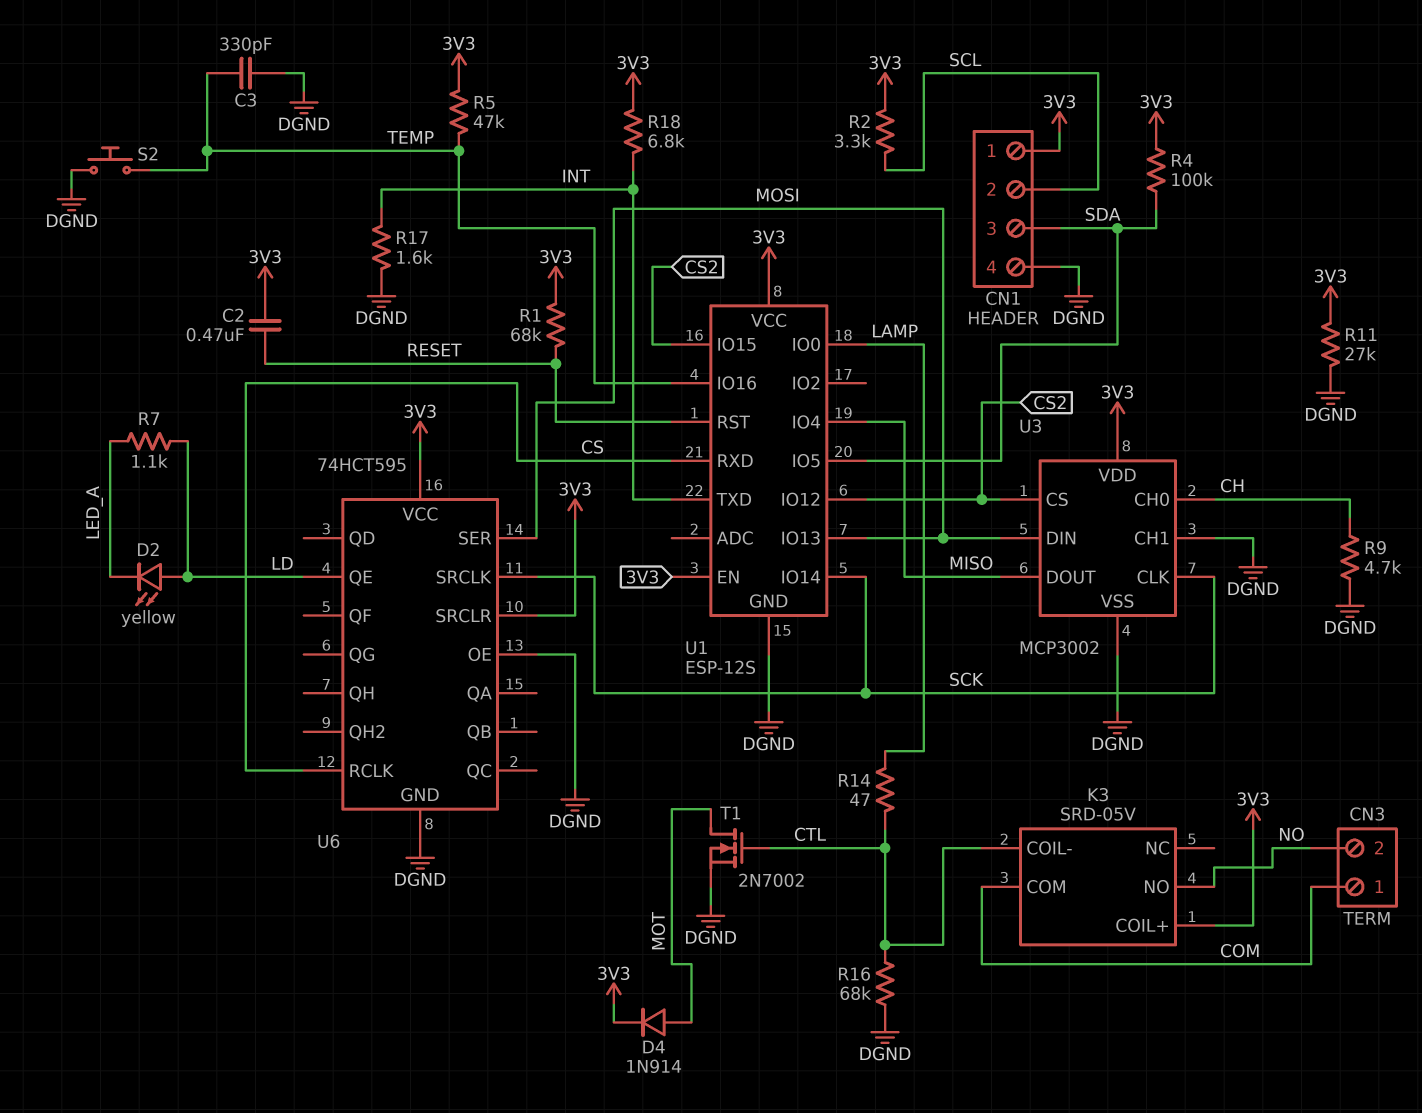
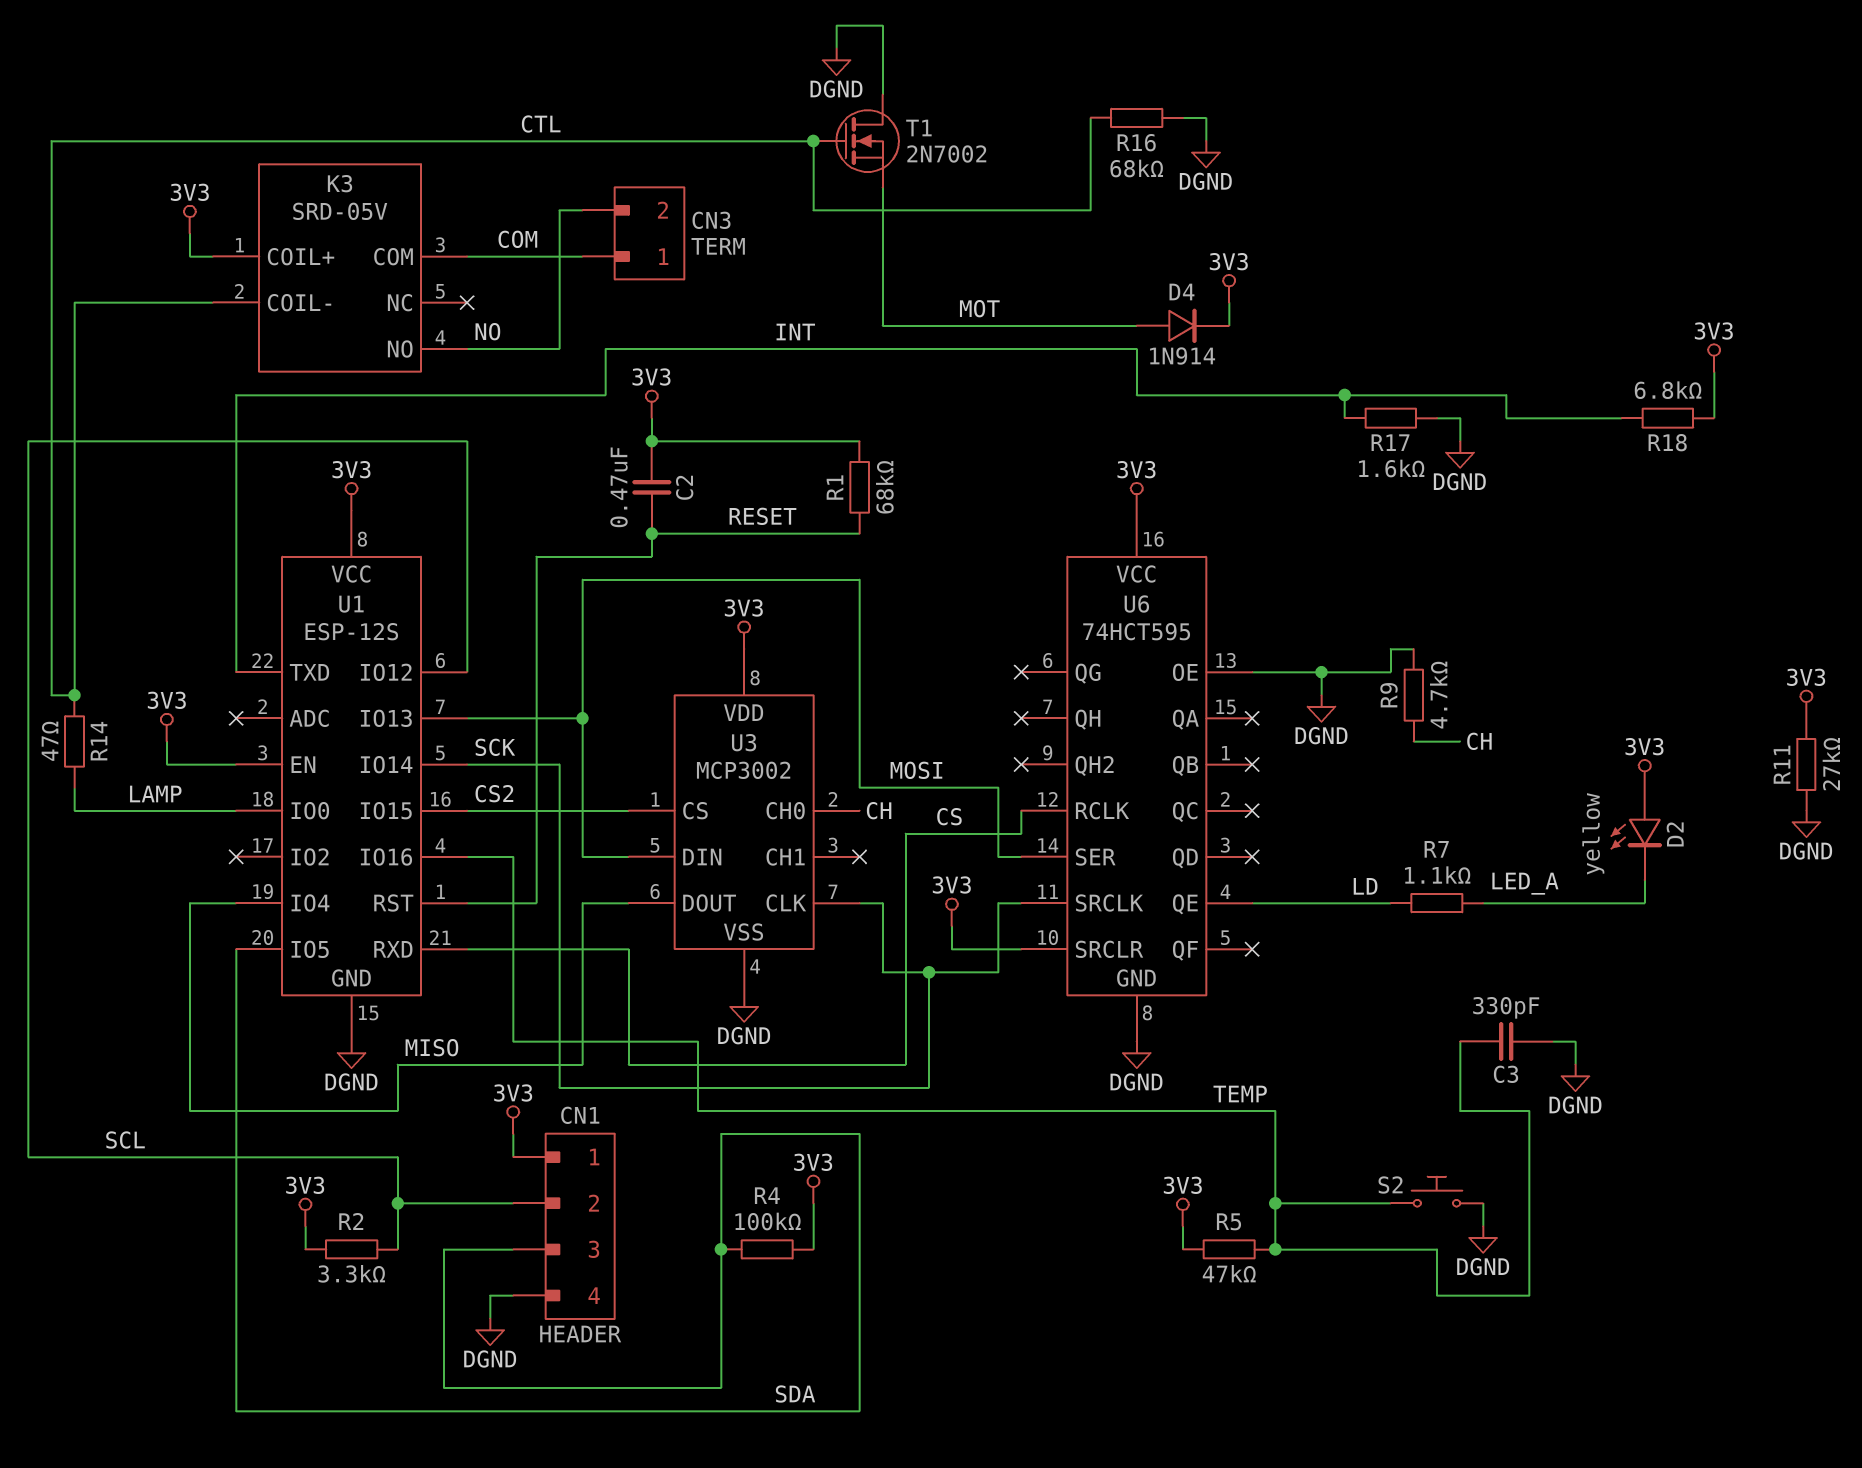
D2: LED yellow (A LD, K LED_A) -> LED yellow (A 3V3, K LED_A)
T1: NMOS 2N7002 (G CTL, D MOT, S DGND) -> NMOS 2N7002 (G CTL, D DGND, S MOT)
U1 pin IO12: CS2 -> SCL
U3 pin CH1: DGND -> none

